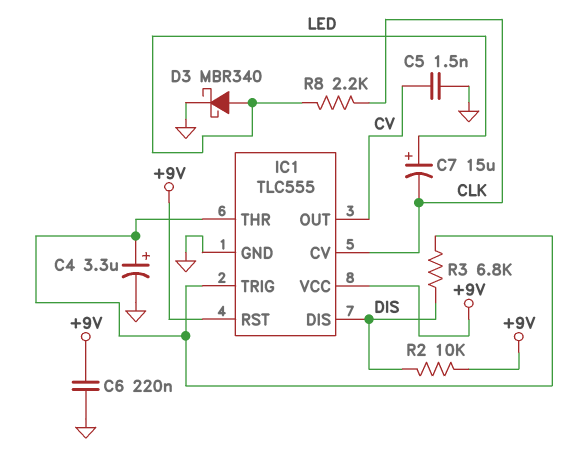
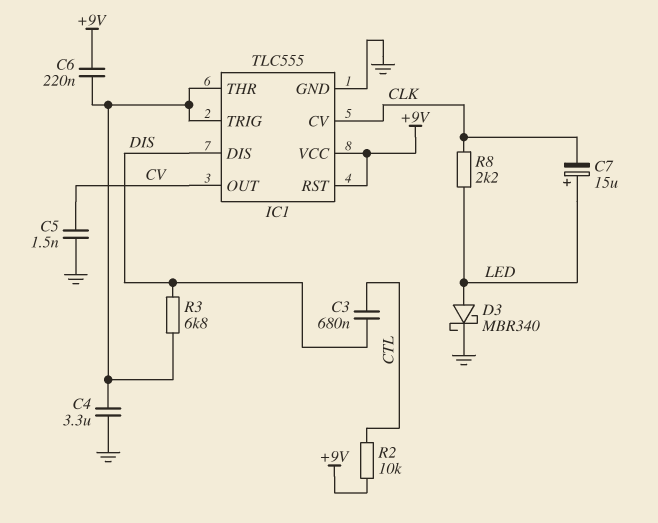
C3: none -> 680nF (CTL, DIS)
C4: 3.3uF (plus IC1/THR, minus GND) -> 3.3uF (GND, IC1/THR)
C6: 220nF (+9V, GND) -> 220nF (+9V, IC1/THR)
R2: 10k (+9V, DIS) -> 10k (+9V, CTL)

